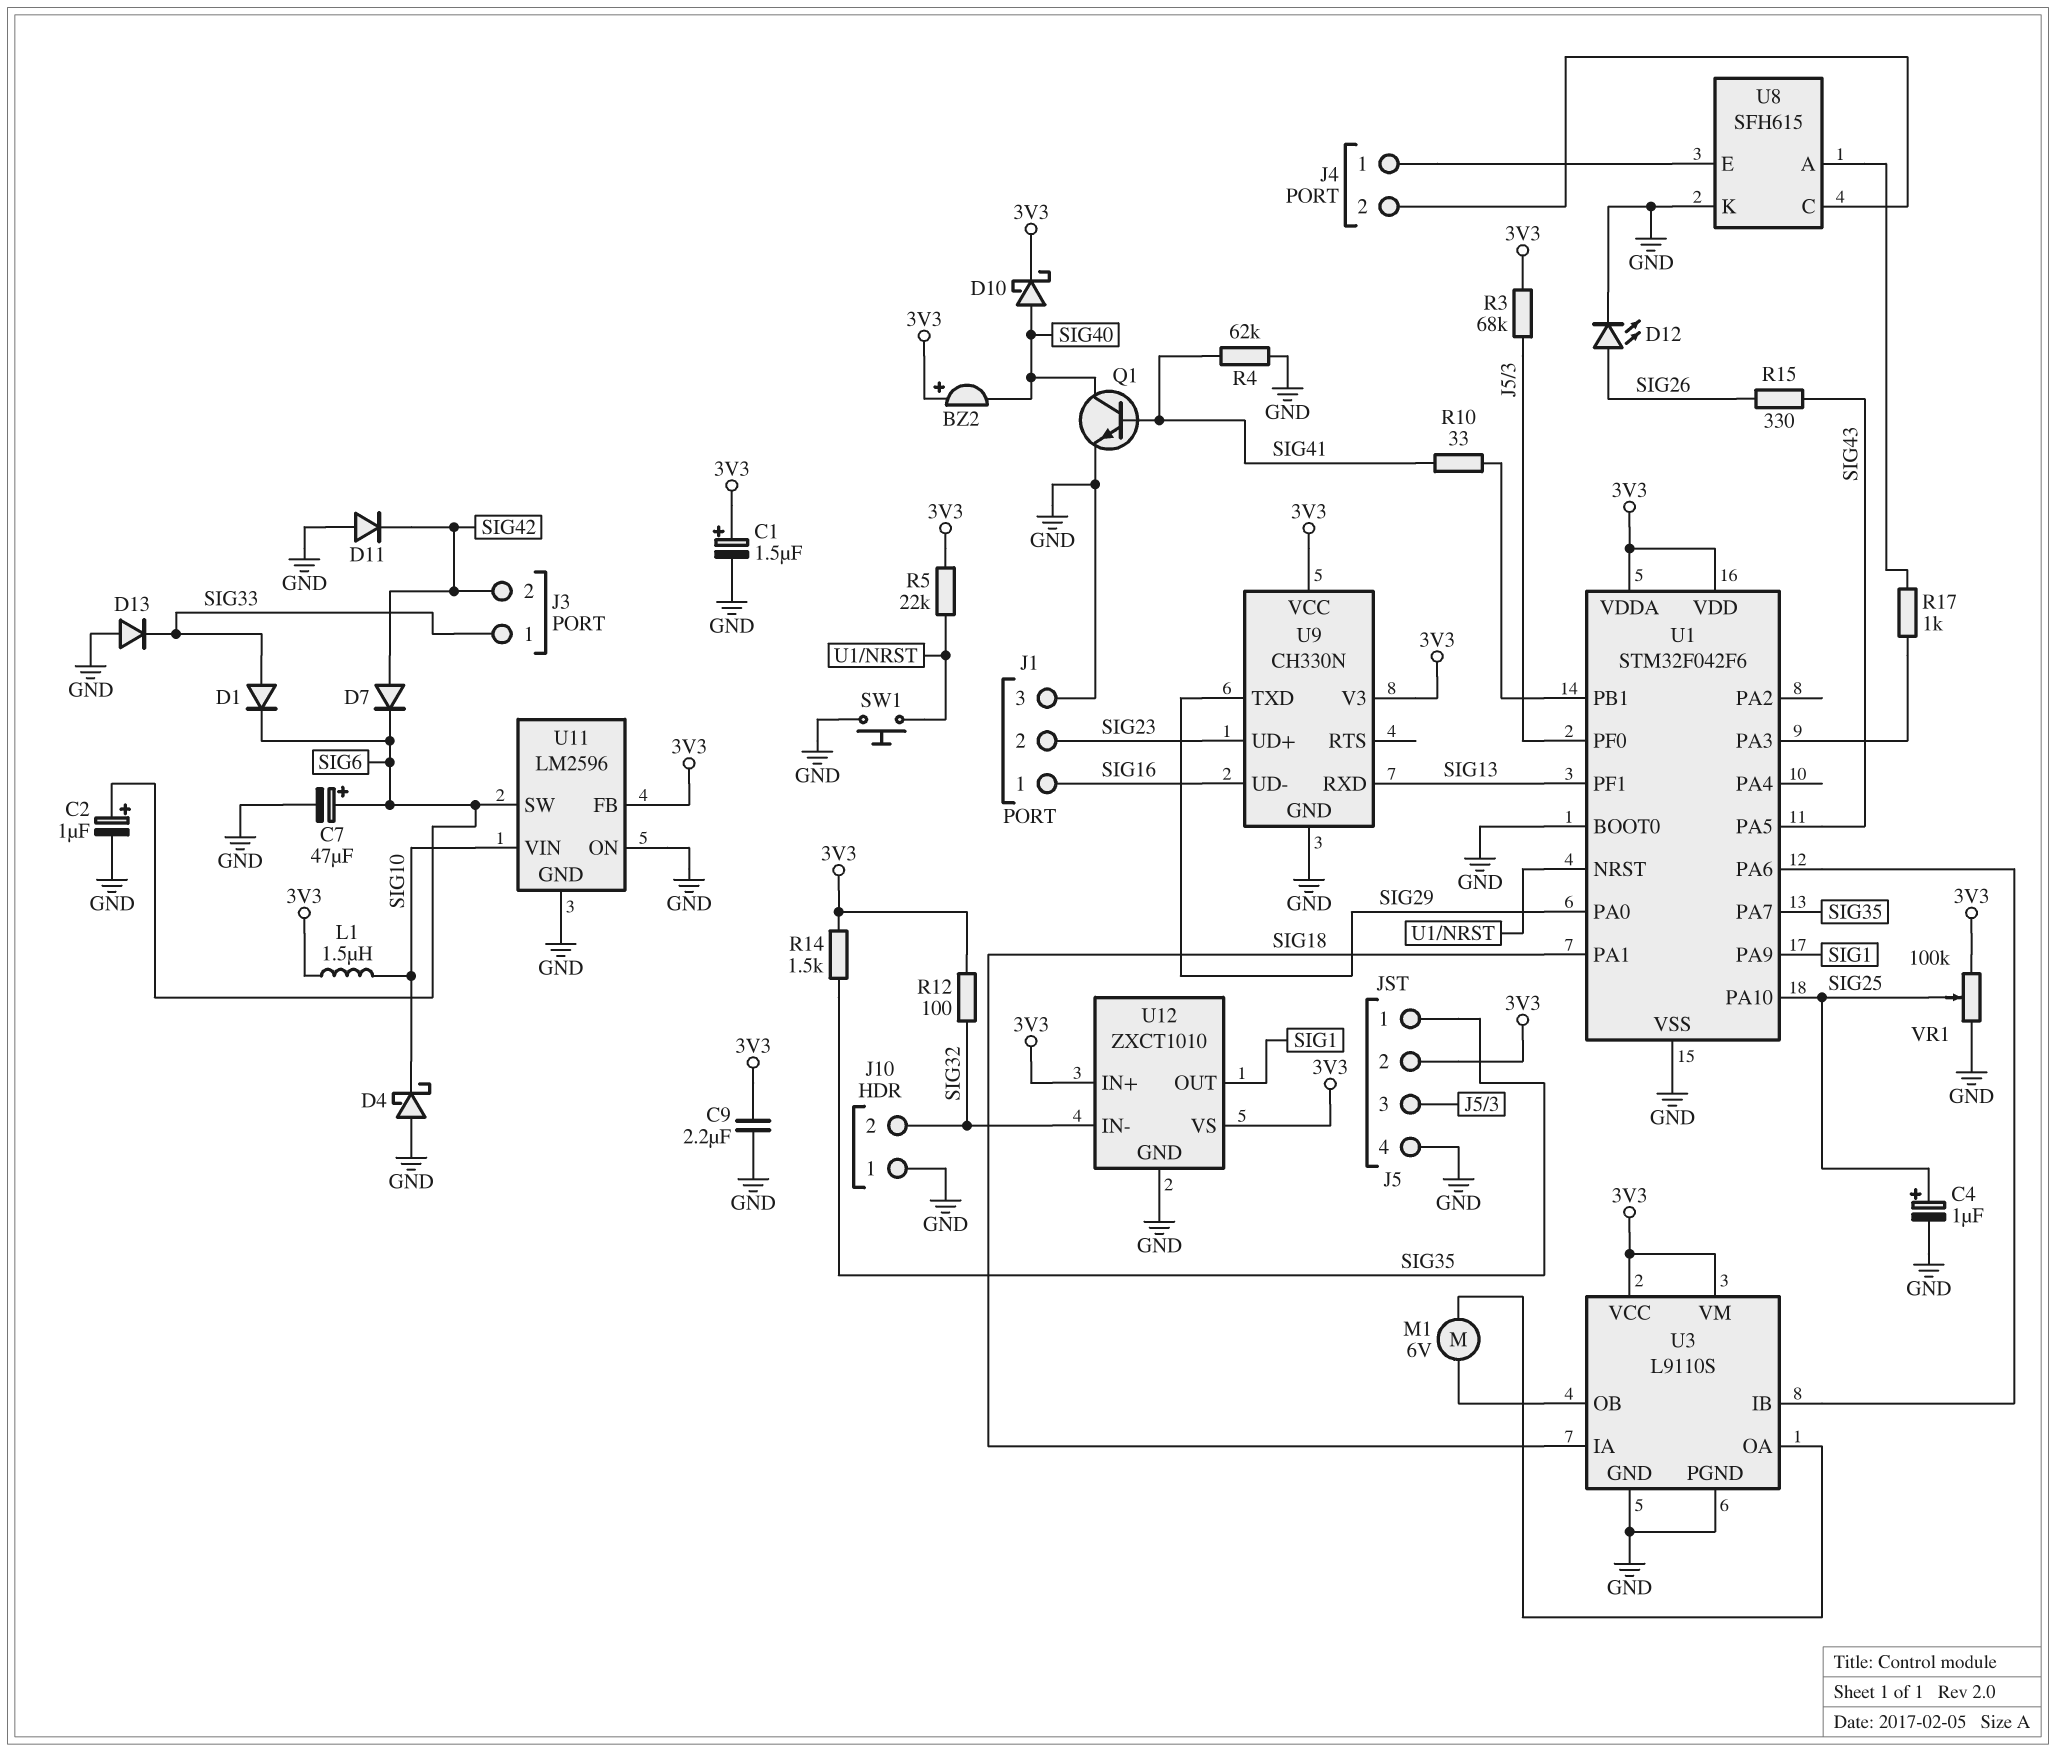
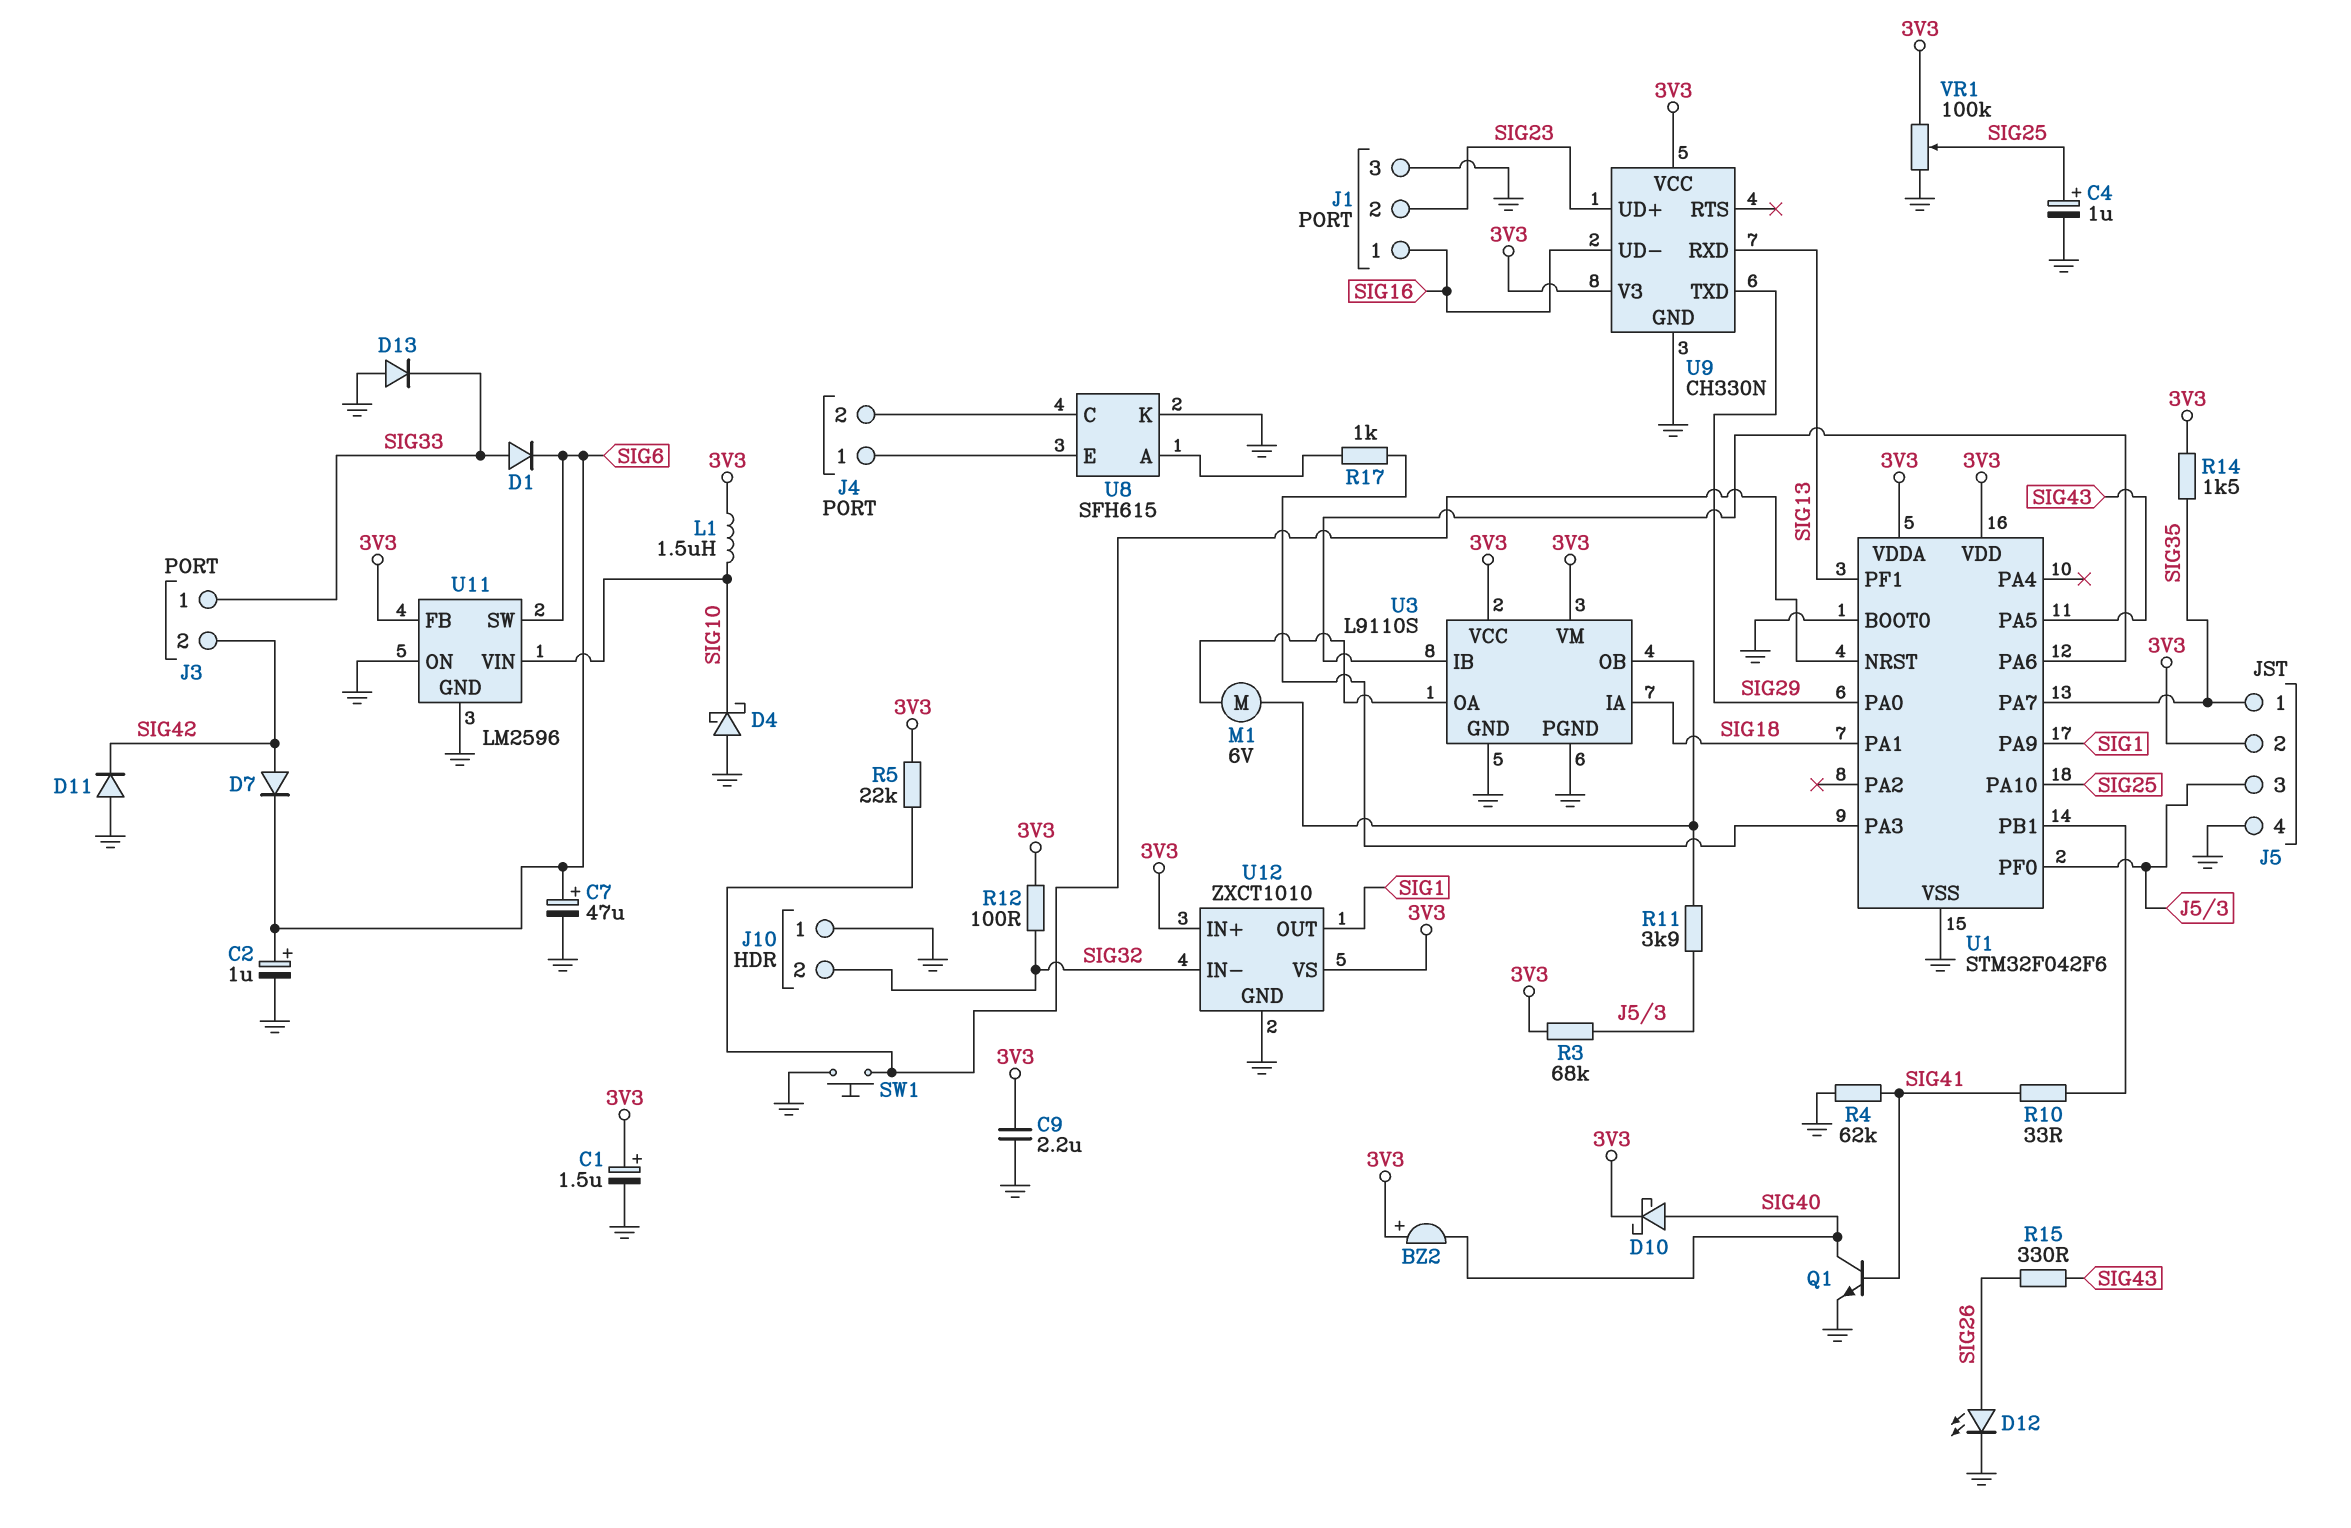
R11: none -> 3.9k (J5/3, U3/OB)

